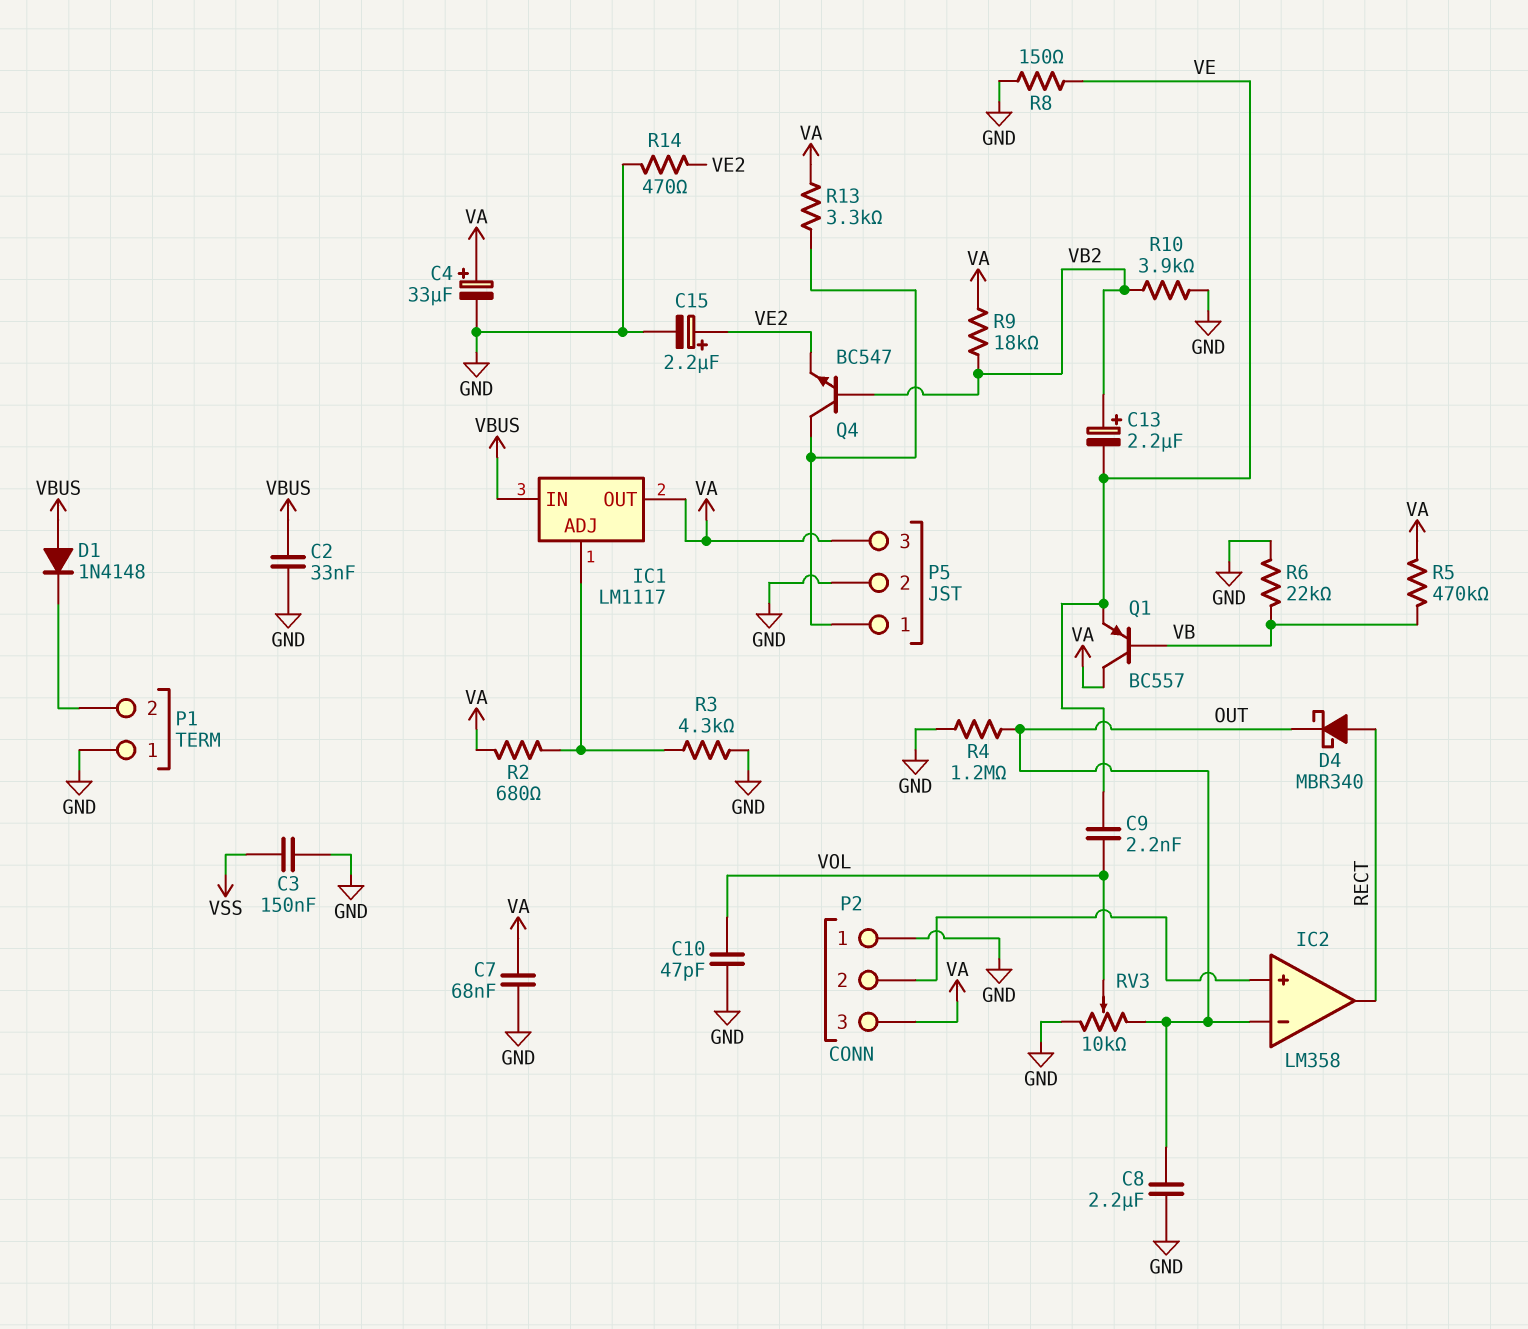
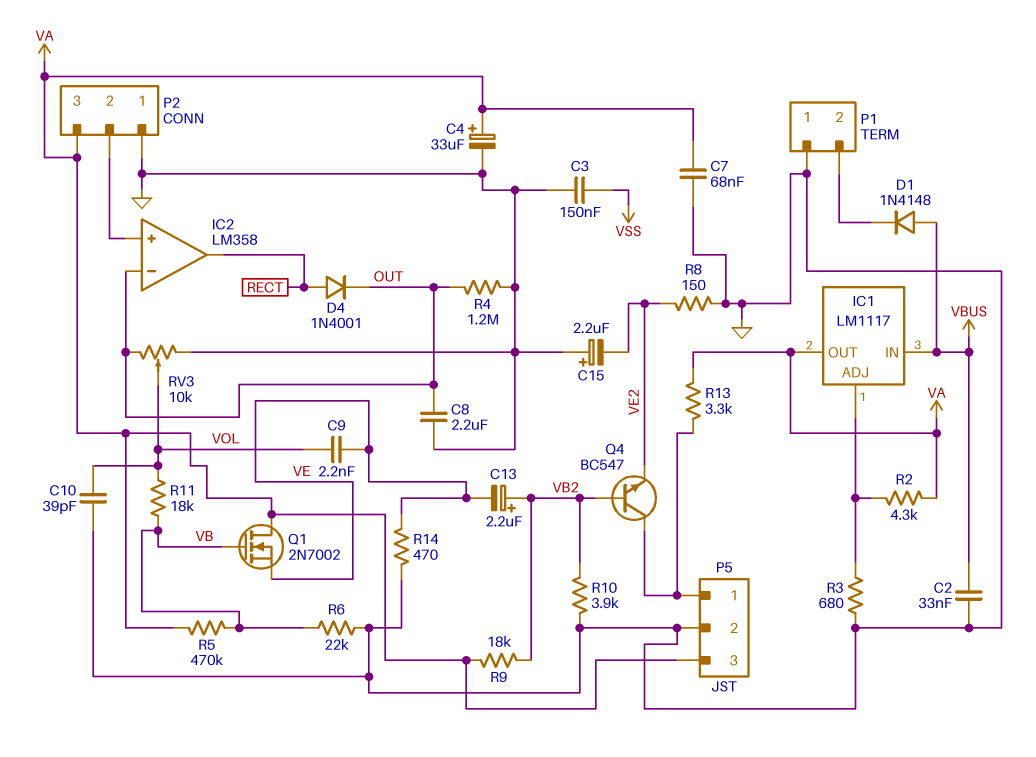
C10: 47pF (GND, VOL) -> 39pF (GND, VOL)
C15: 2.2uF (plus VE2, minus GND) -> 2.2uF (plus GND, minus VE2)
D4: schottky MBR340 (A RECT, K OUT) -> diode 1N4001 (A RECT, K OUT)
Q1: PNP BC557 (B VB, C VA, E VE) -> NMOS 2N7002 (G VB, D VA, S VE)
R2: 680 (IC1/ADJ, VA) -> 4.3k (IC1/ADJ, VA)
R3: 4.3k (GND, IC1/ADJ) -> 680 (GND, IC1/ADJ)
R8: 150 (GND, VE) -> 150 (GND, VE2)
R11: none -> 18k (VB, VOL)
R14: 470 (GND, VE2) -> 470 (GND, VE)

